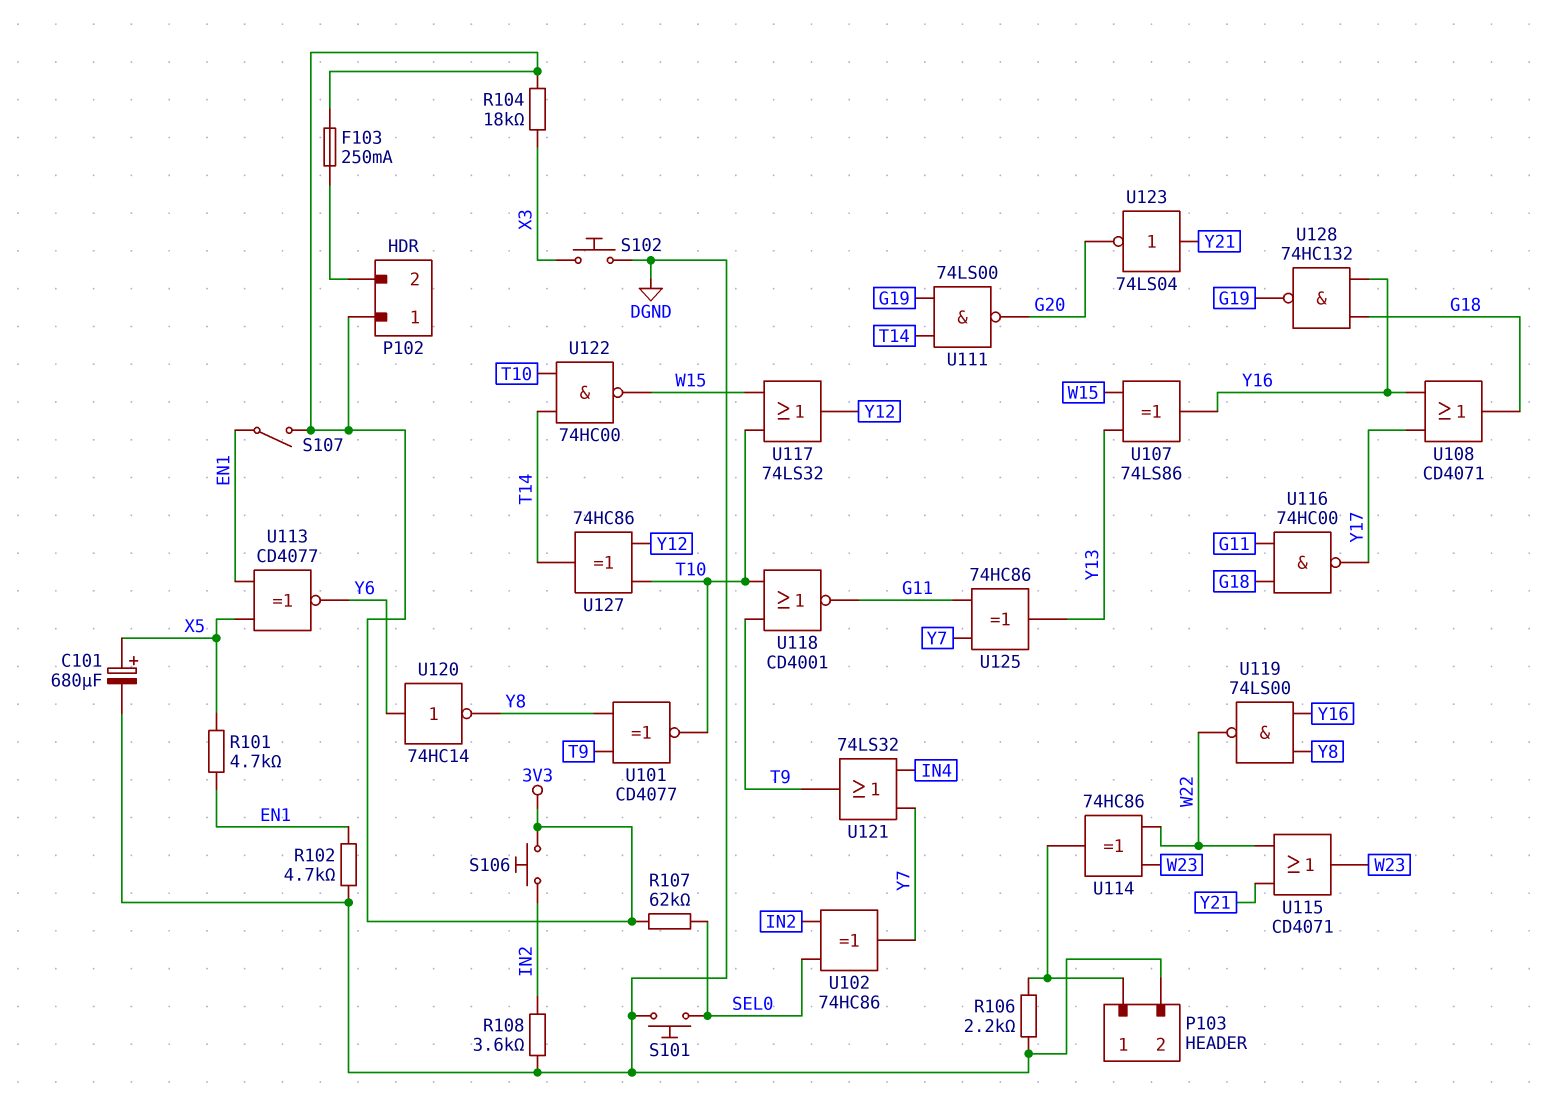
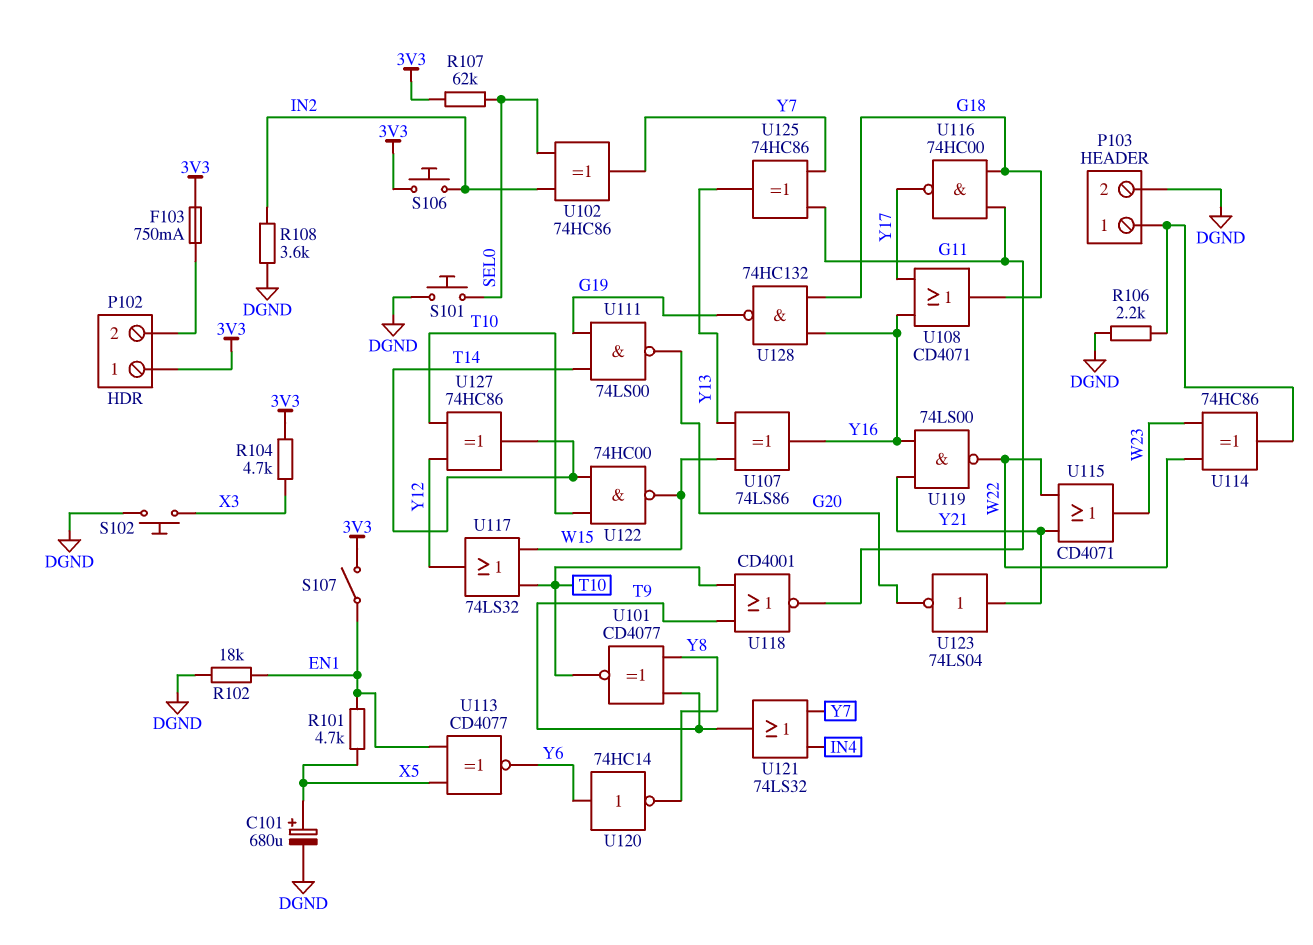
F103: 250mA (3V3, P102/2) -> 750mA (3V3, P102/2)
R102: 4.7k (DGND, EN1) -> 18k (DGND, EN1)
R104: 18k (3V3, X3) -> 4.7k (3V3, X3)
U119: NAND 74LS00 (in Y8, in Y16, out W22) -> NAND 74LS00 (in Y16, in Y21, out W22)

